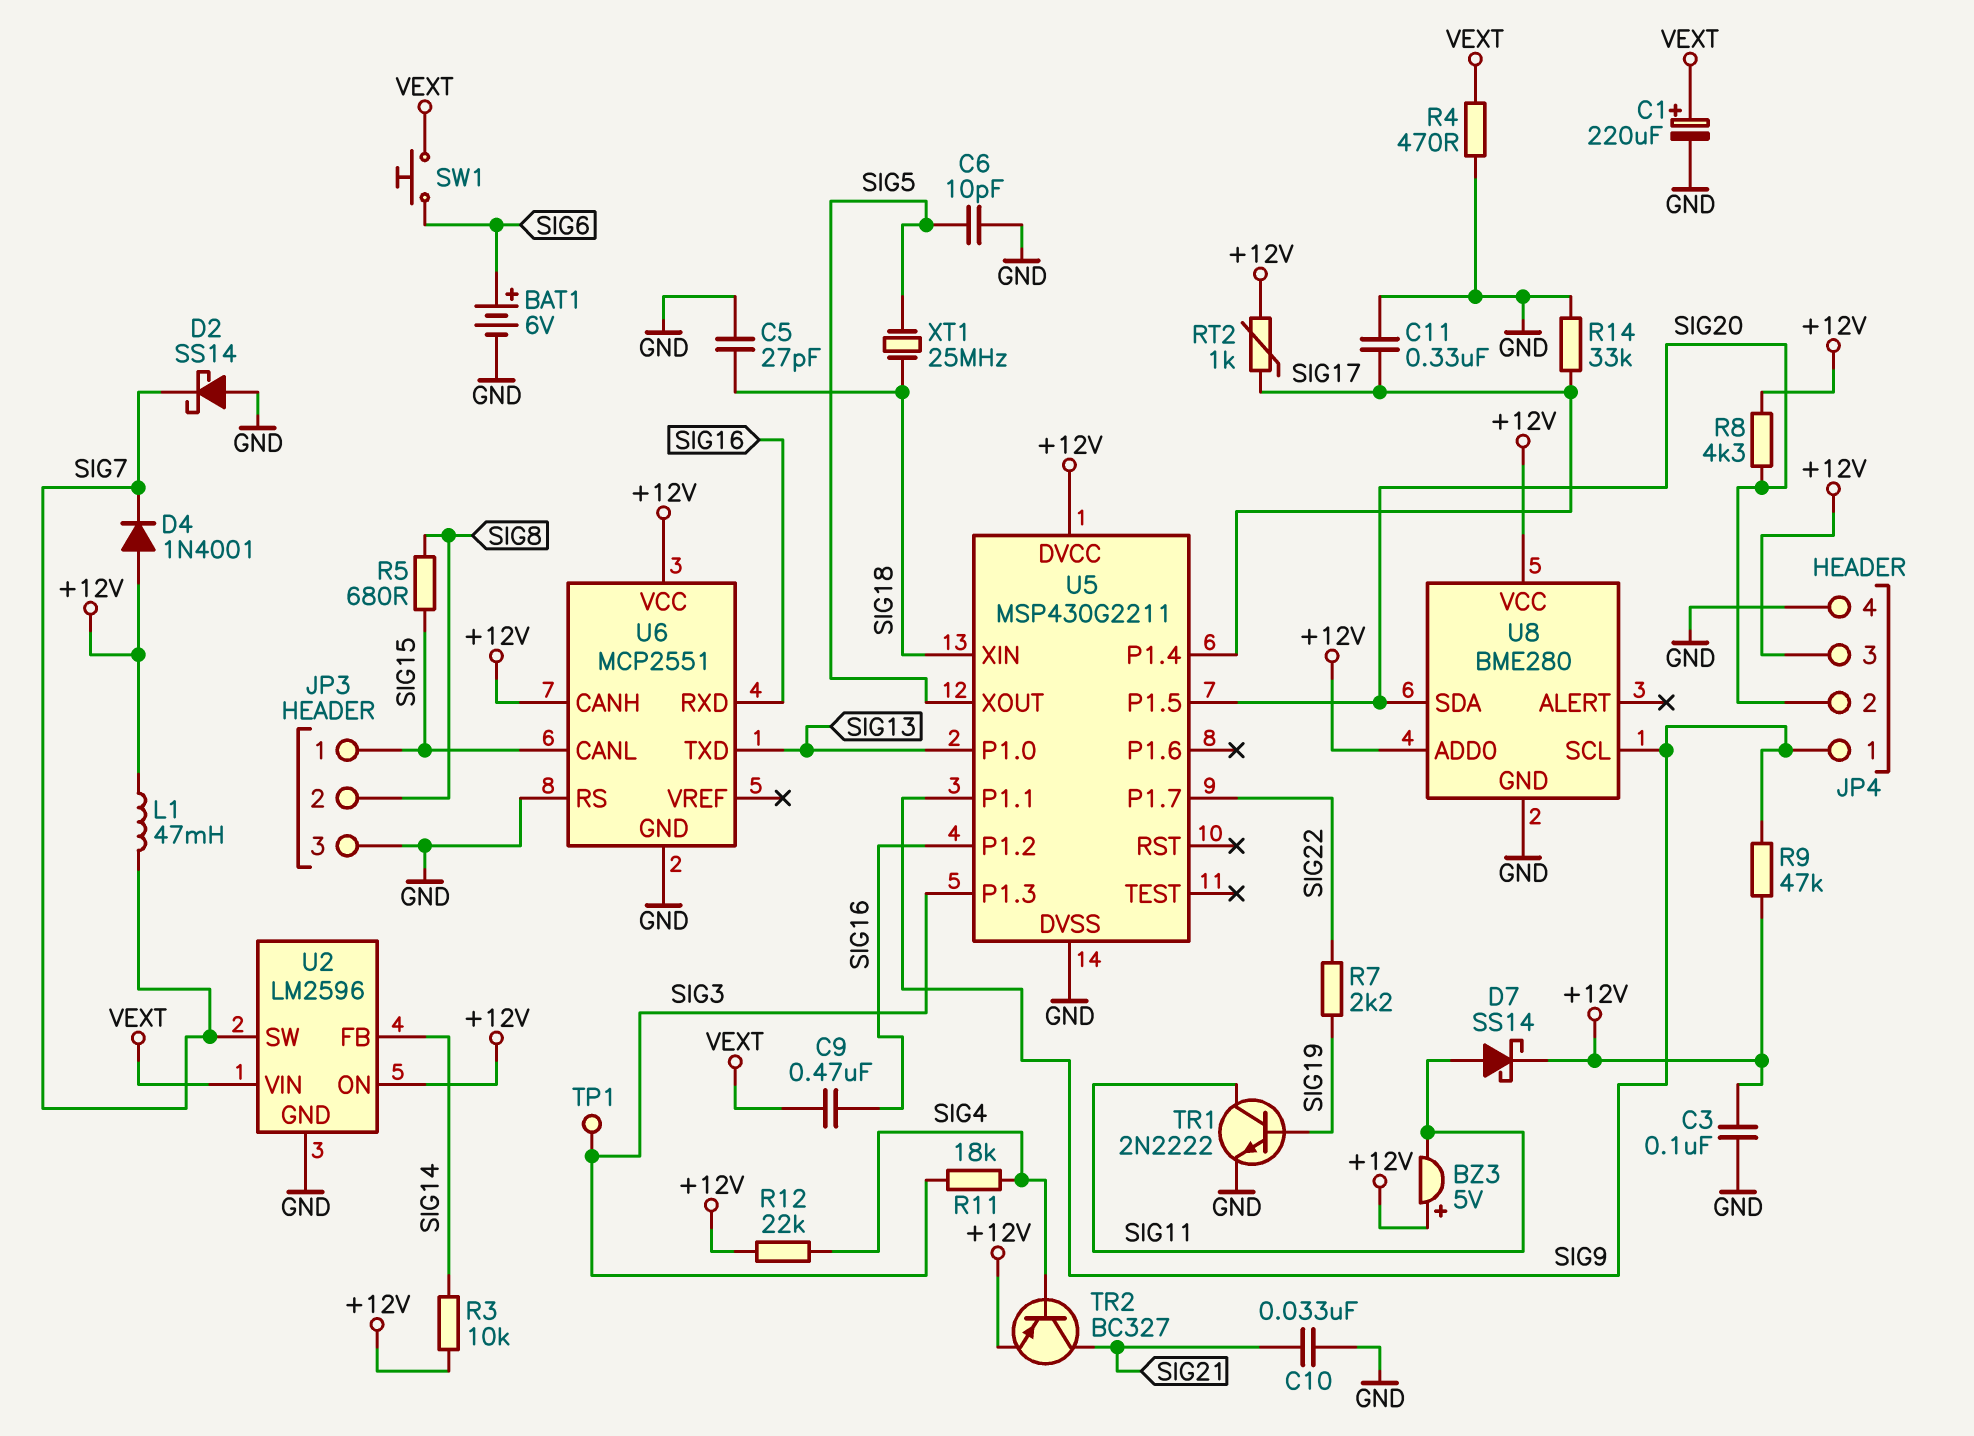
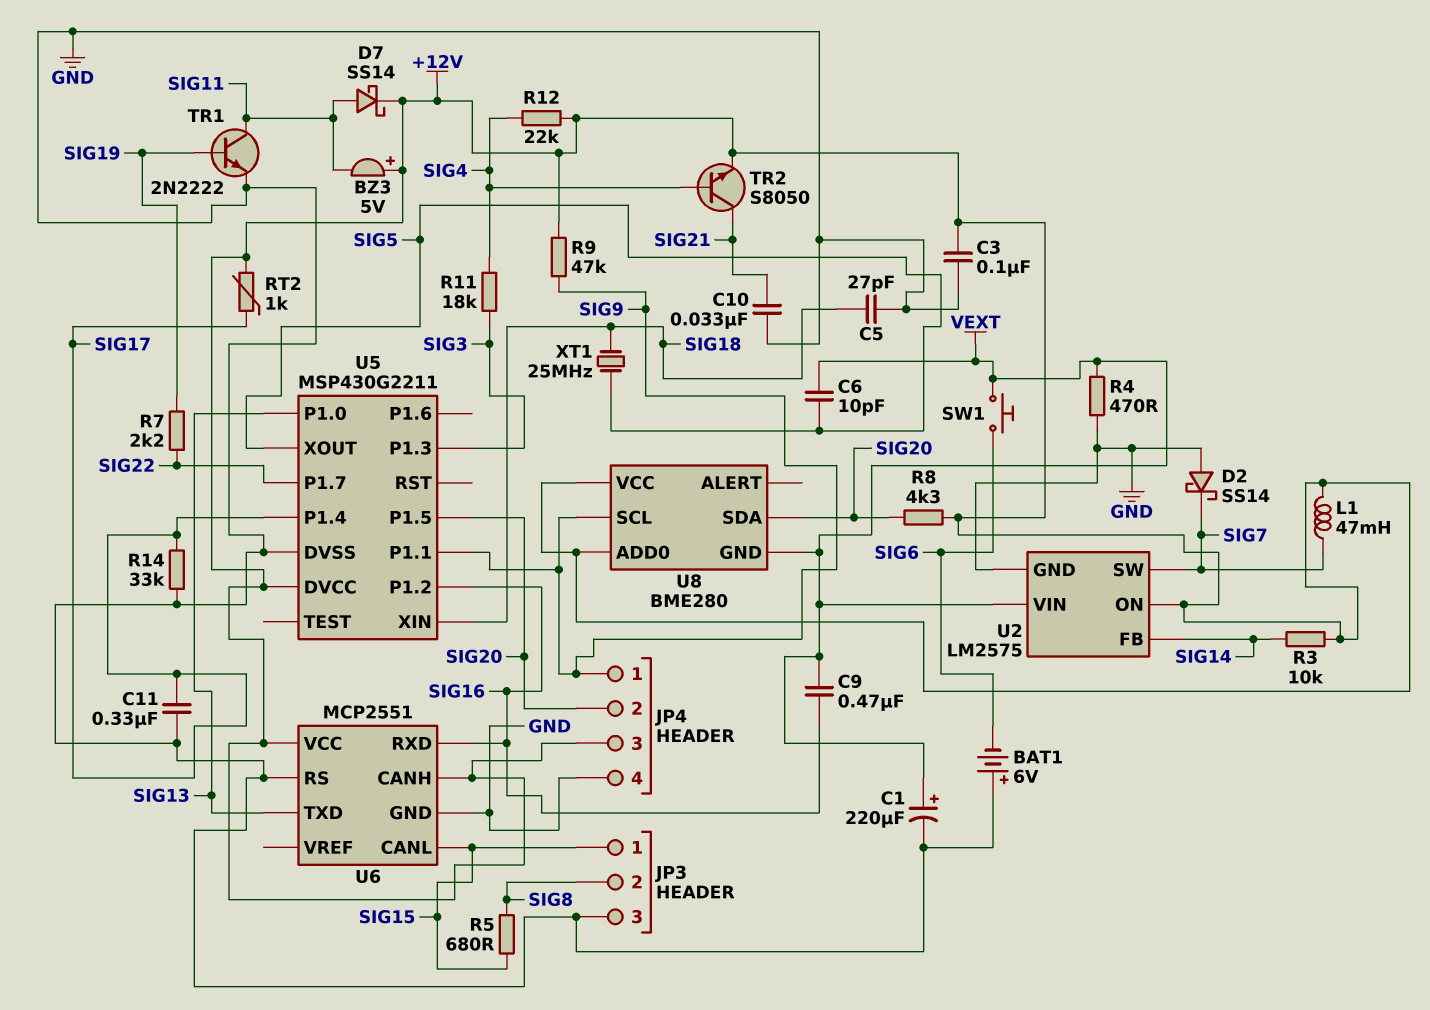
BAT1: 6V (plus SIG6, minus GND) -> 6V (plus GND, minus SIG6)
C6: 10pF (GND, SIG5) -> 10pF (SIG5, VEXT)
D4: diode 1N4001 (A +12V, K SIG7) -> none
TP1: test point (SIG3) -> none
TR2: PNP BC327 (B SIG4, C SIG21, E +12V) -> NPN S8050 (B SIG4, C SIG21, E +12V)
U2: LM2596 -> LM2575
U8 pin GND: GND -> VEXT

